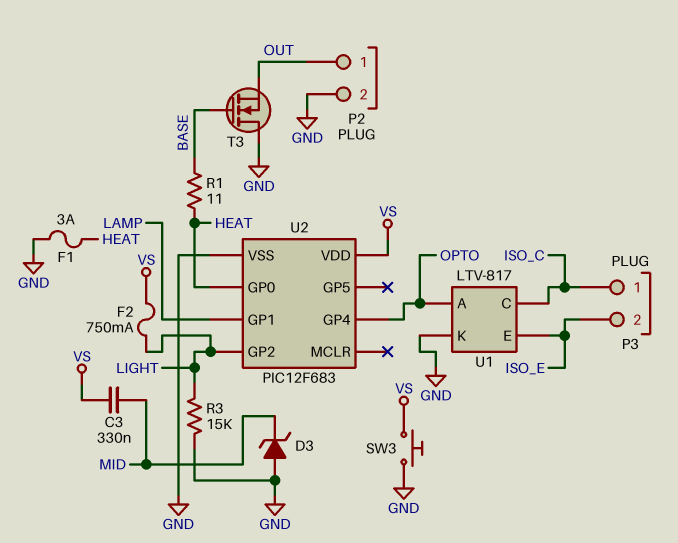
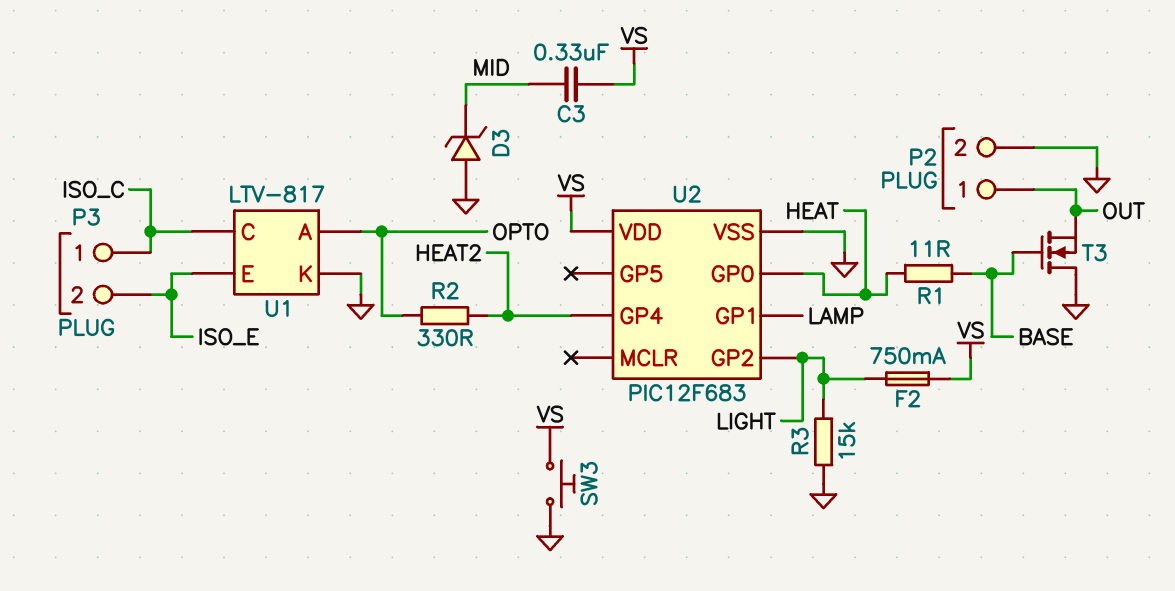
F1: 3A (GND, HEAT) -> none
R2: none -> 330 (HEAT2, OPTO)
U2 pin GP4: OPTO -> HEAT2

